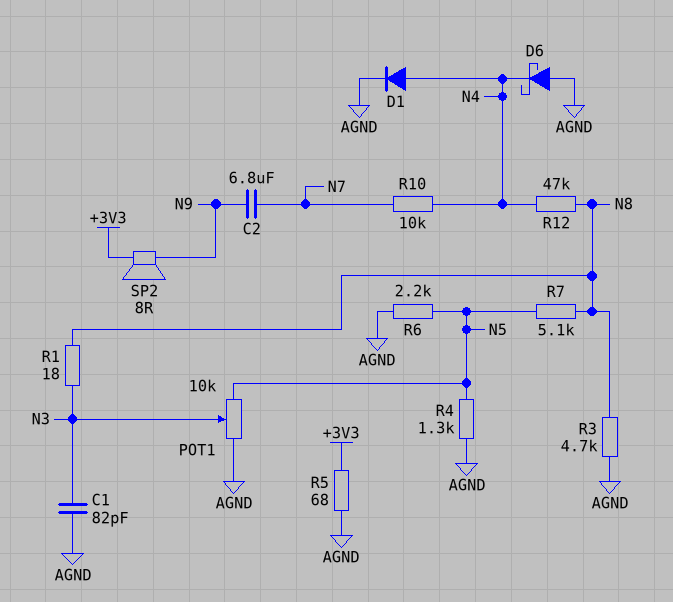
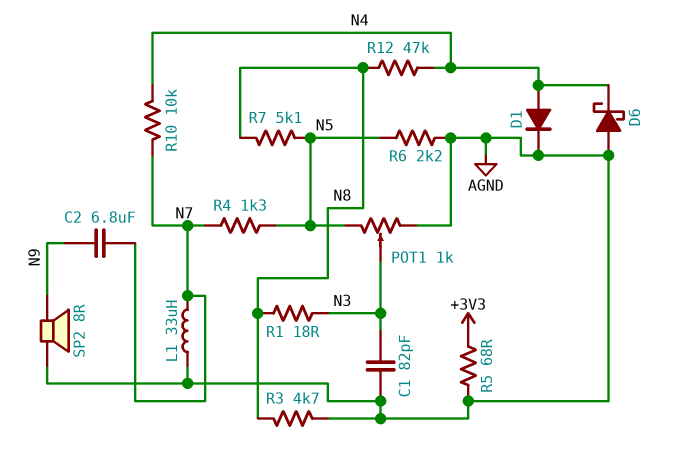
L1: none -> 33uH (AGND, N7)
POT1: 10k (AGND, N5, wiper N3) -> 1k (AGND, N5, wiper N3)
R4: 1.3k (AGND, N5) -> 1.3k (N5, N7)
SP2: speaker 8R (+3V3, N9) -> speaker 8R (AGND, N9)

